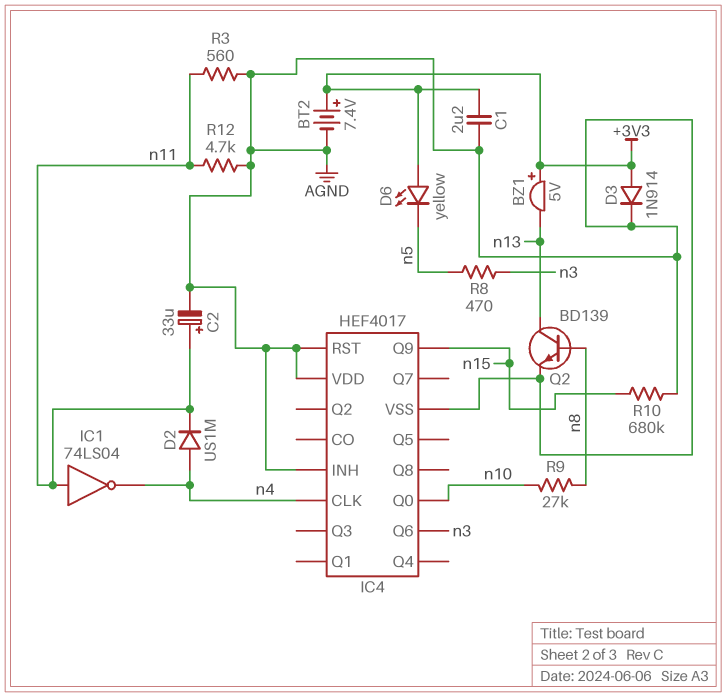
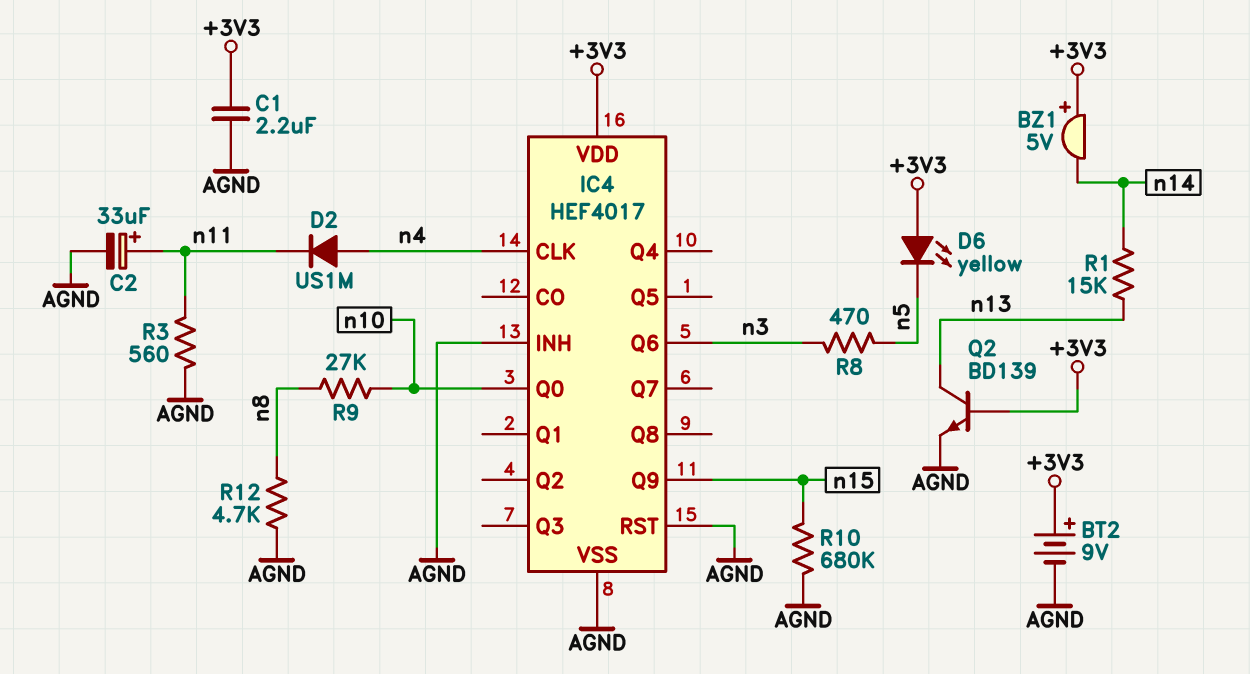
BT2: 7.4V (plus +3V3, minus AGND) -> 9V (plus +3V3, minus AGND)
BZ1: buzzer 5V (plus +3V3, minus n13) -> buzzer 5V (plus +3V3, minus n14)
D3: diode 1N914 (A +3V3, K AGND) -> none
IC1: NOT 74LS04 (in n11, out n4) -> none
IC4 pin VDD: AGND -> +3V3
Q2: NPN BD139 (B n8, C n13, E AGND) -> NPN BD139 (B +3V3, C n13, E AGND)
R1: none -> 15k (n13, n14)
R12: 4.7k (AGND, n11) -> 4.7k (AGND, n8)

